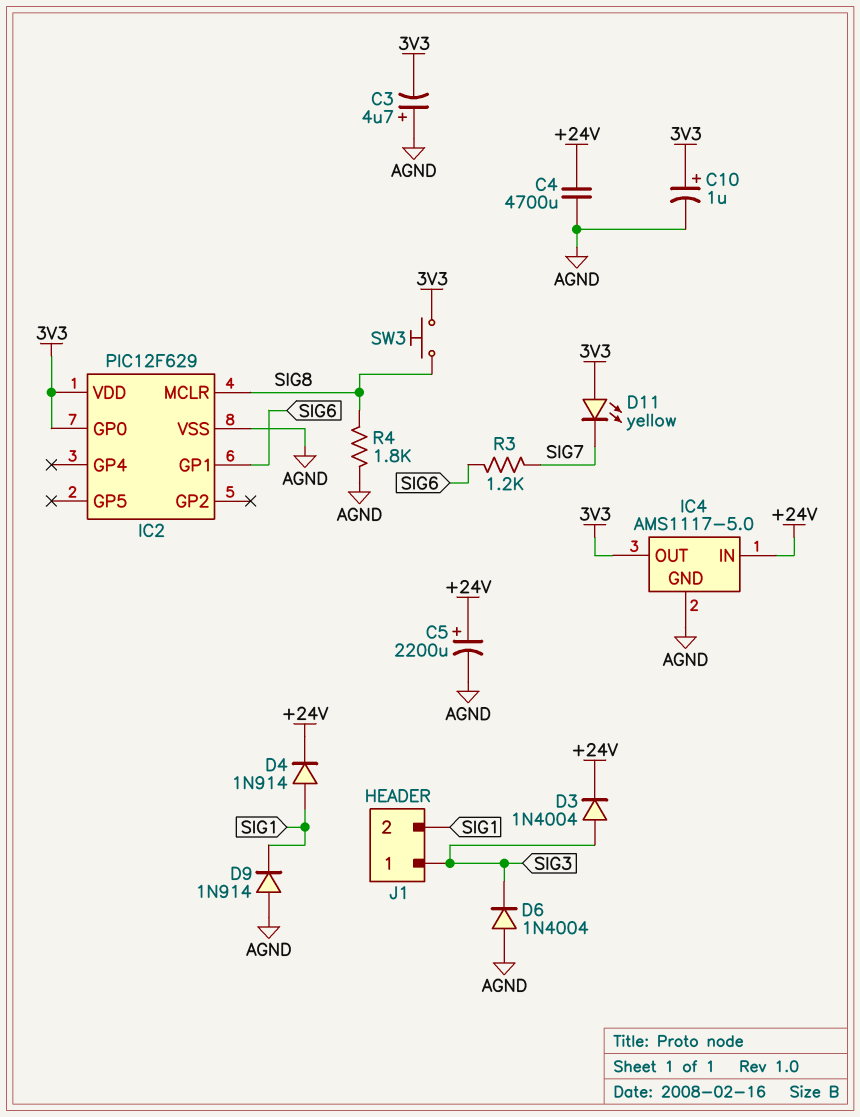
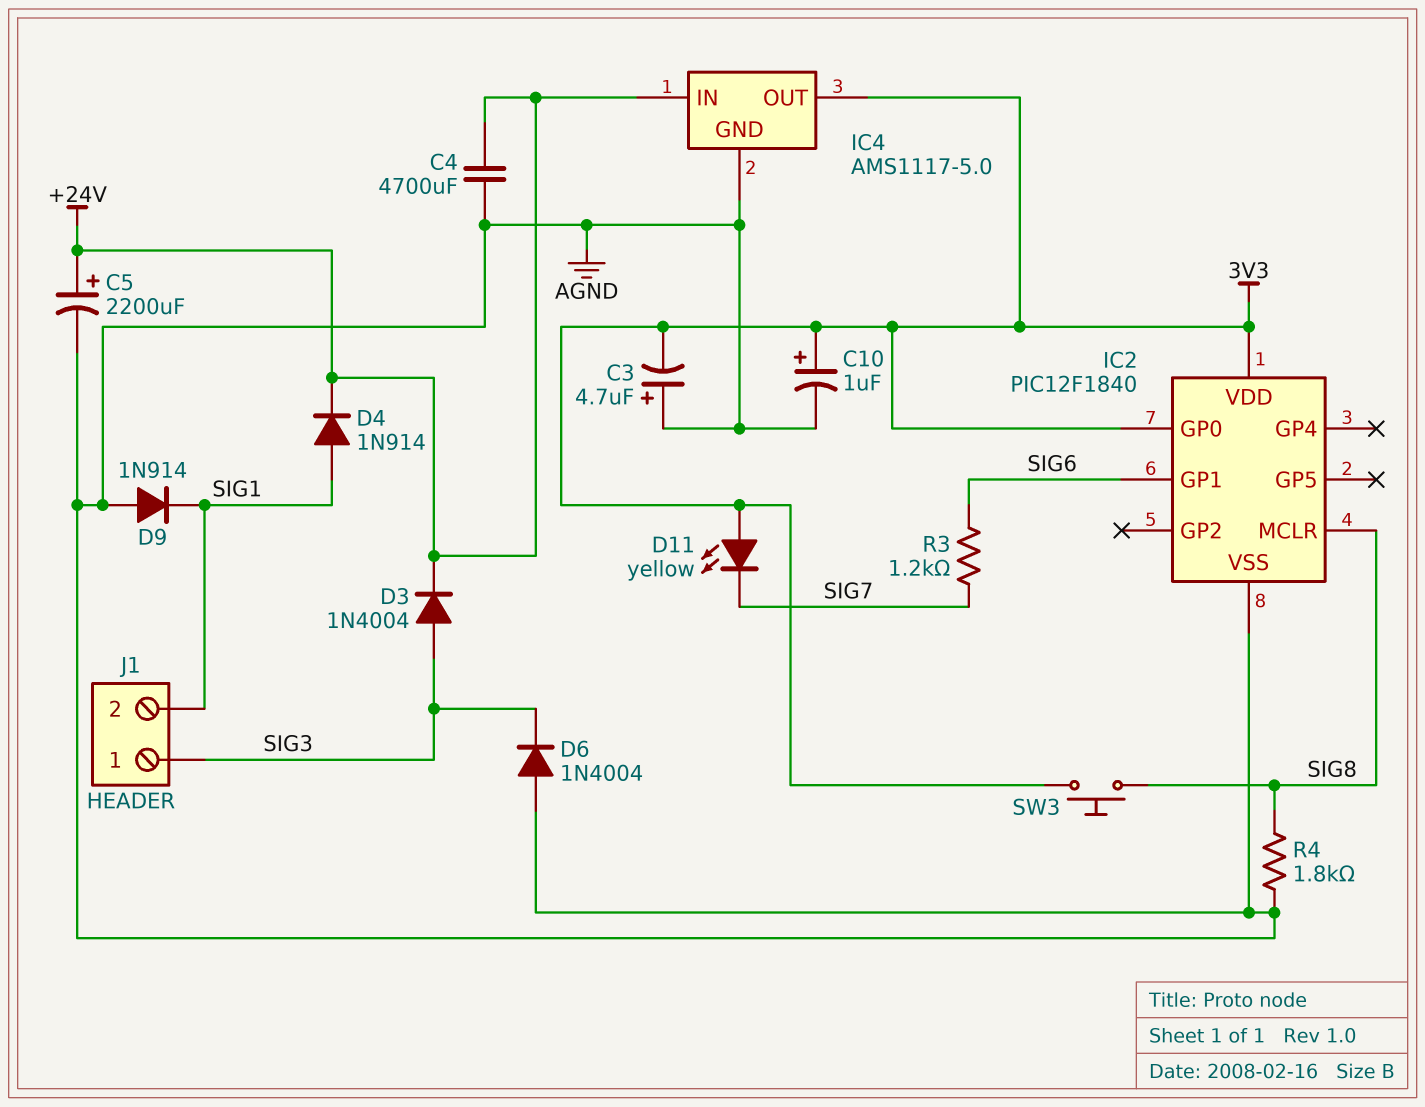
IC2: PIC12F629 -> PIC12F1840

